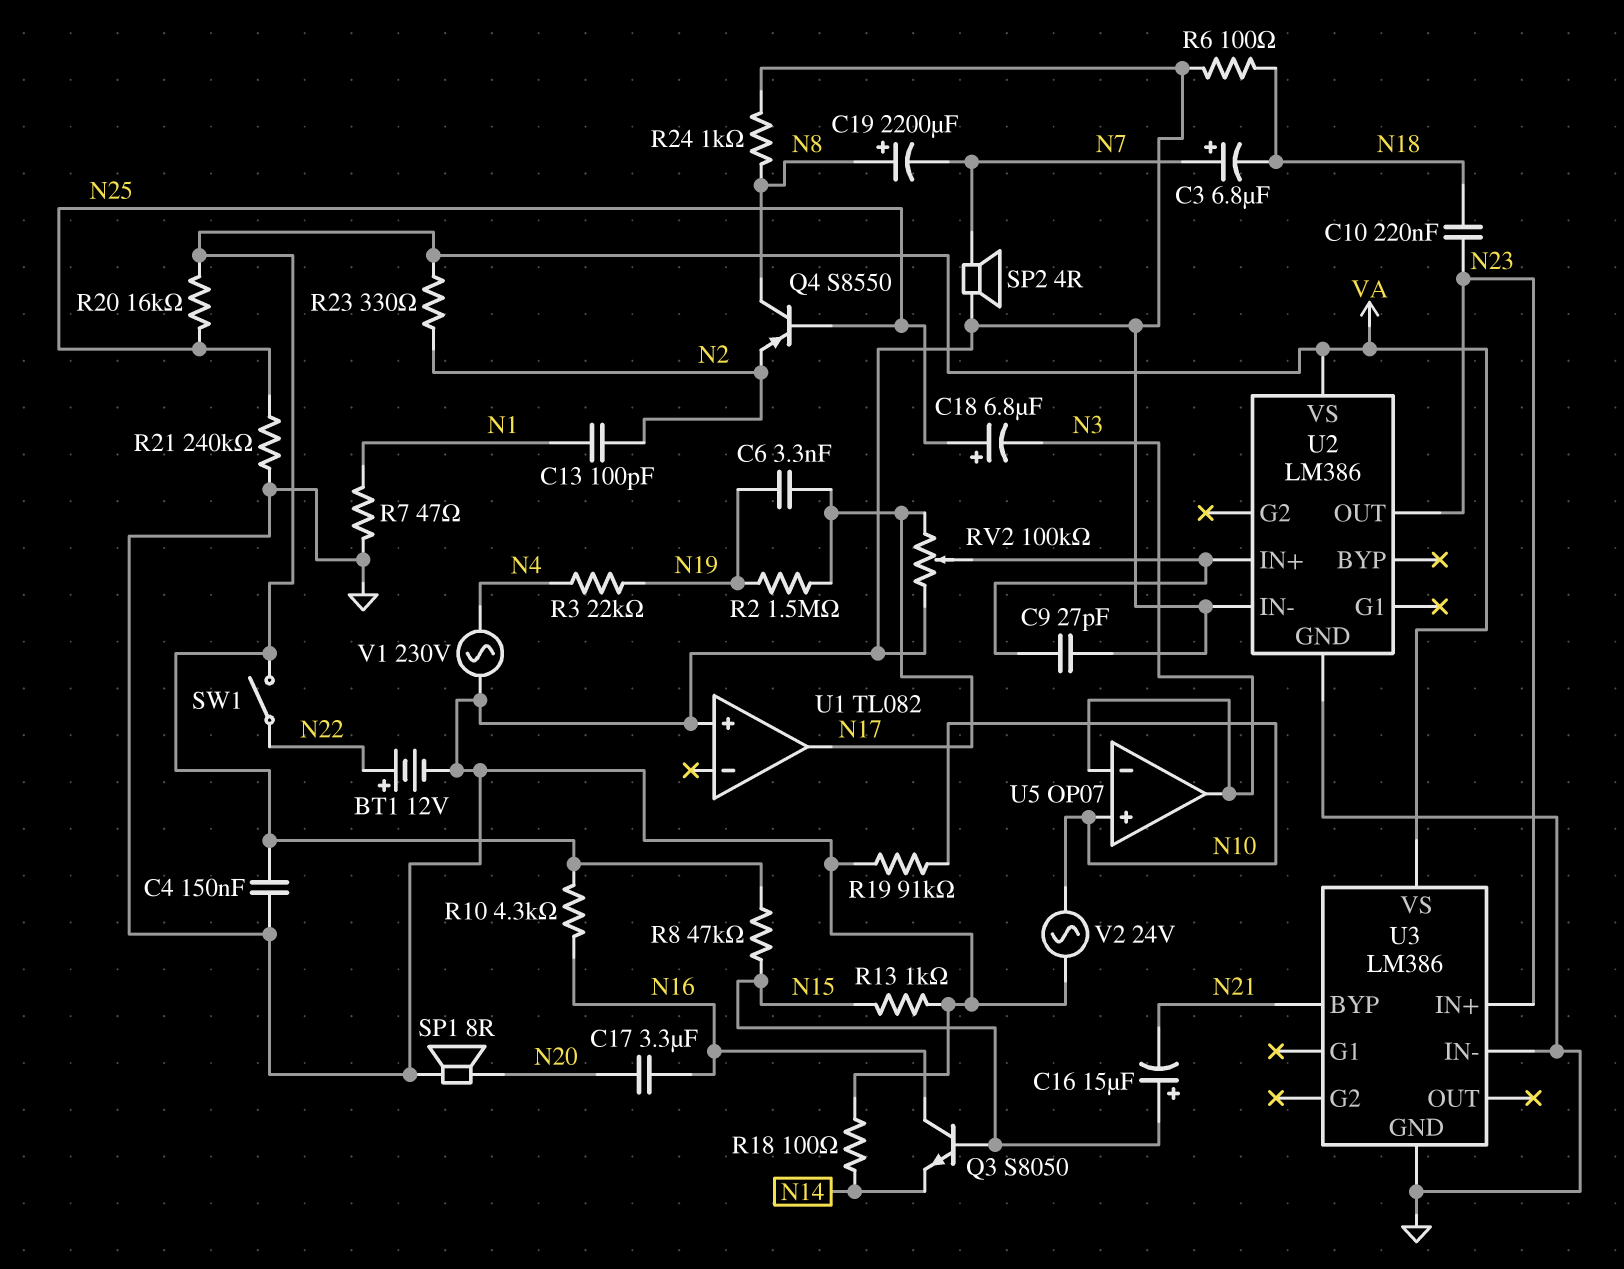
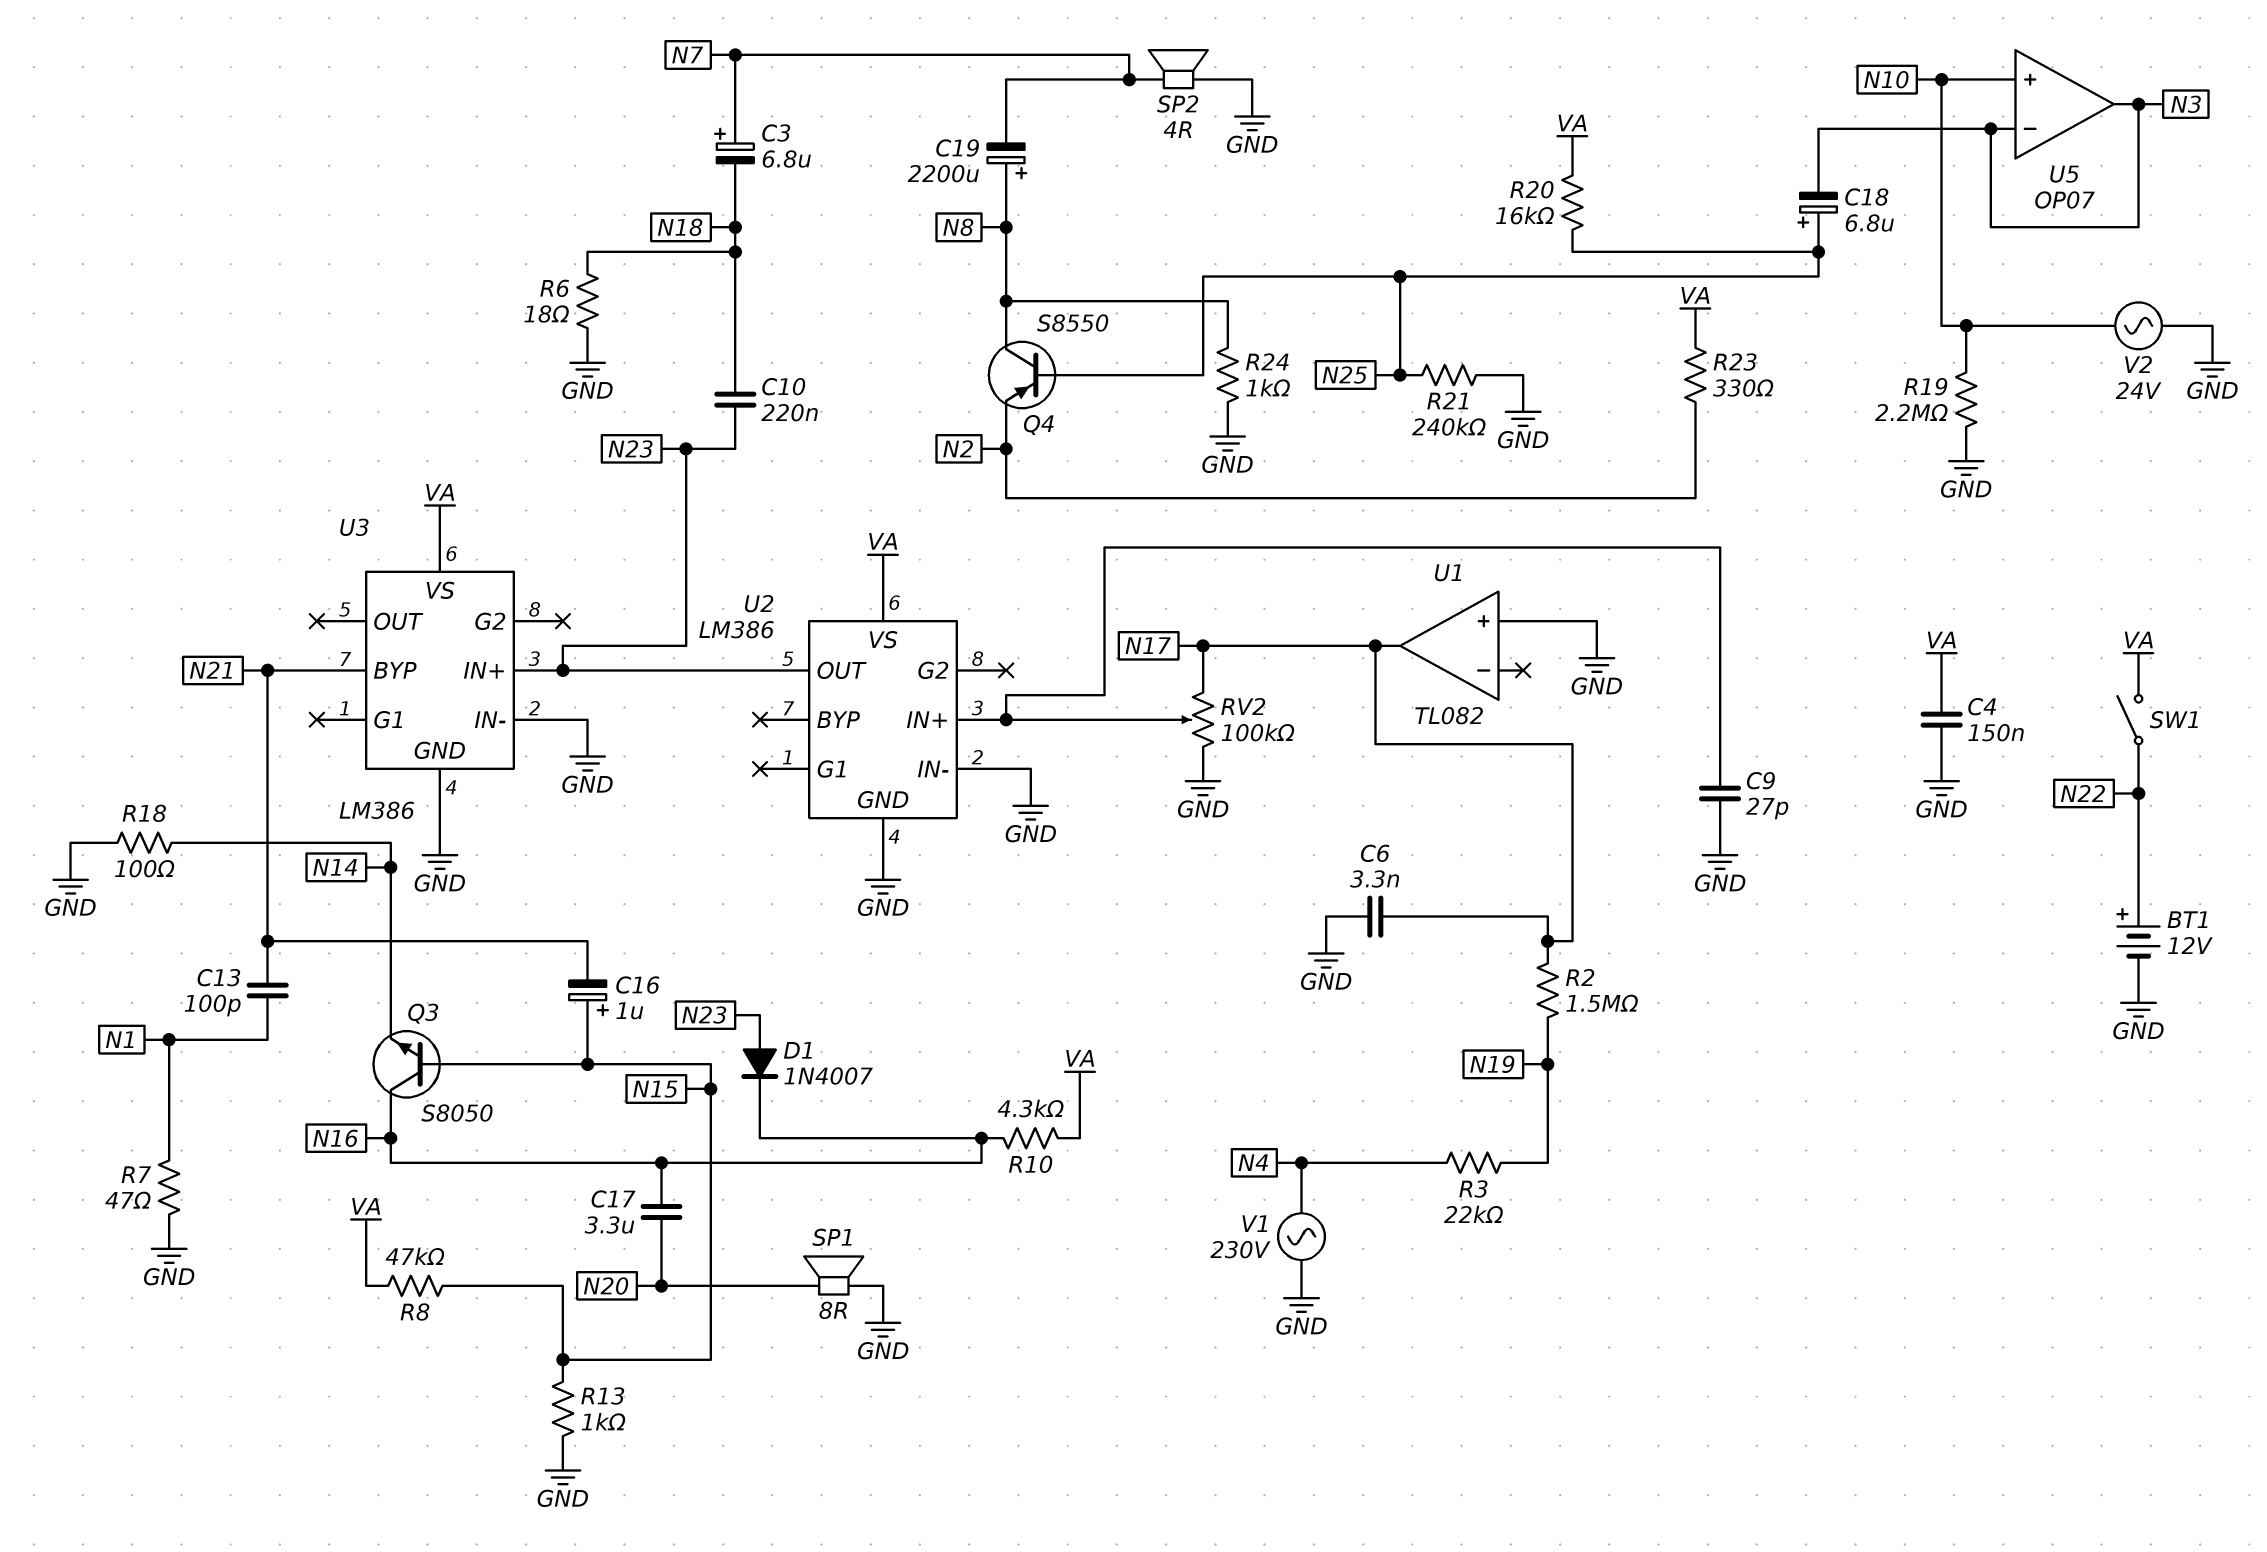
C6: 3.3nF (N17, N19) -> 3.3nF (GND, N17)
C13: 100pF (N1, N2) -> 100pF (N1, N21)
C16: 15uF (plus N15, minus N21) -> 1uF (plus N15, minus N21)
D1: none -> diode 1N4007 (A N23, K N16)
R6: 100 (GND, N18) -> 18 (GND, N18)
R19: 91k (GND, N10) -> 2.2M (GND, N10)

